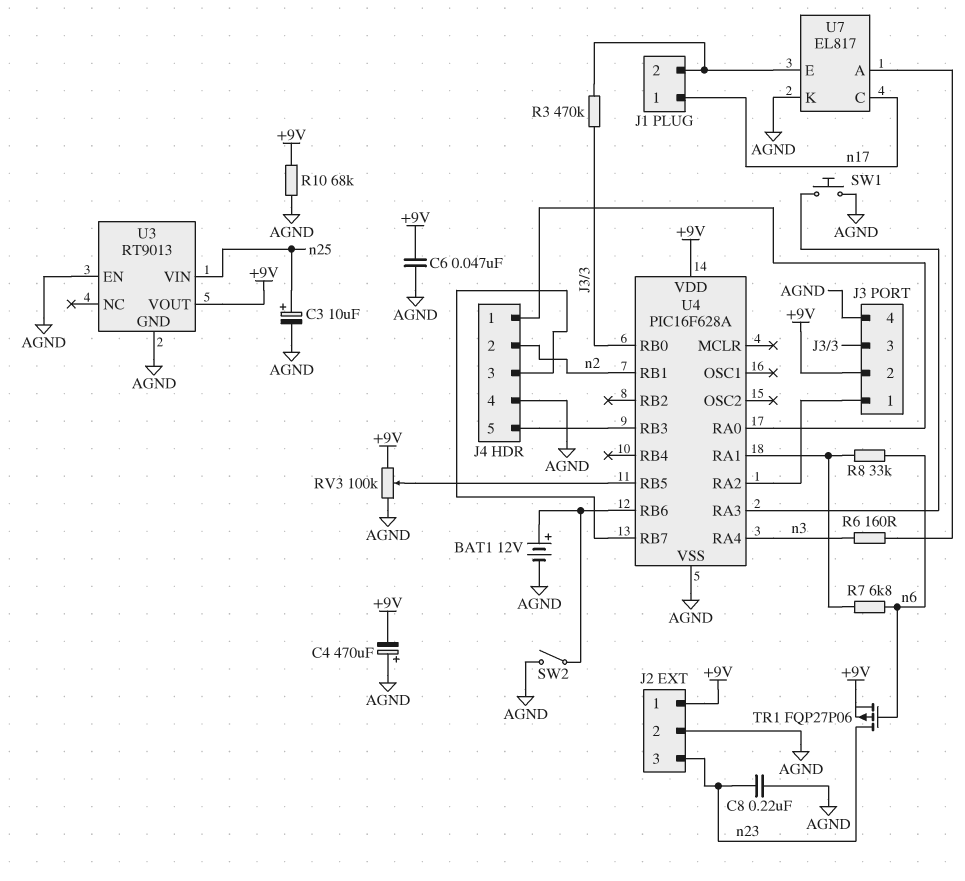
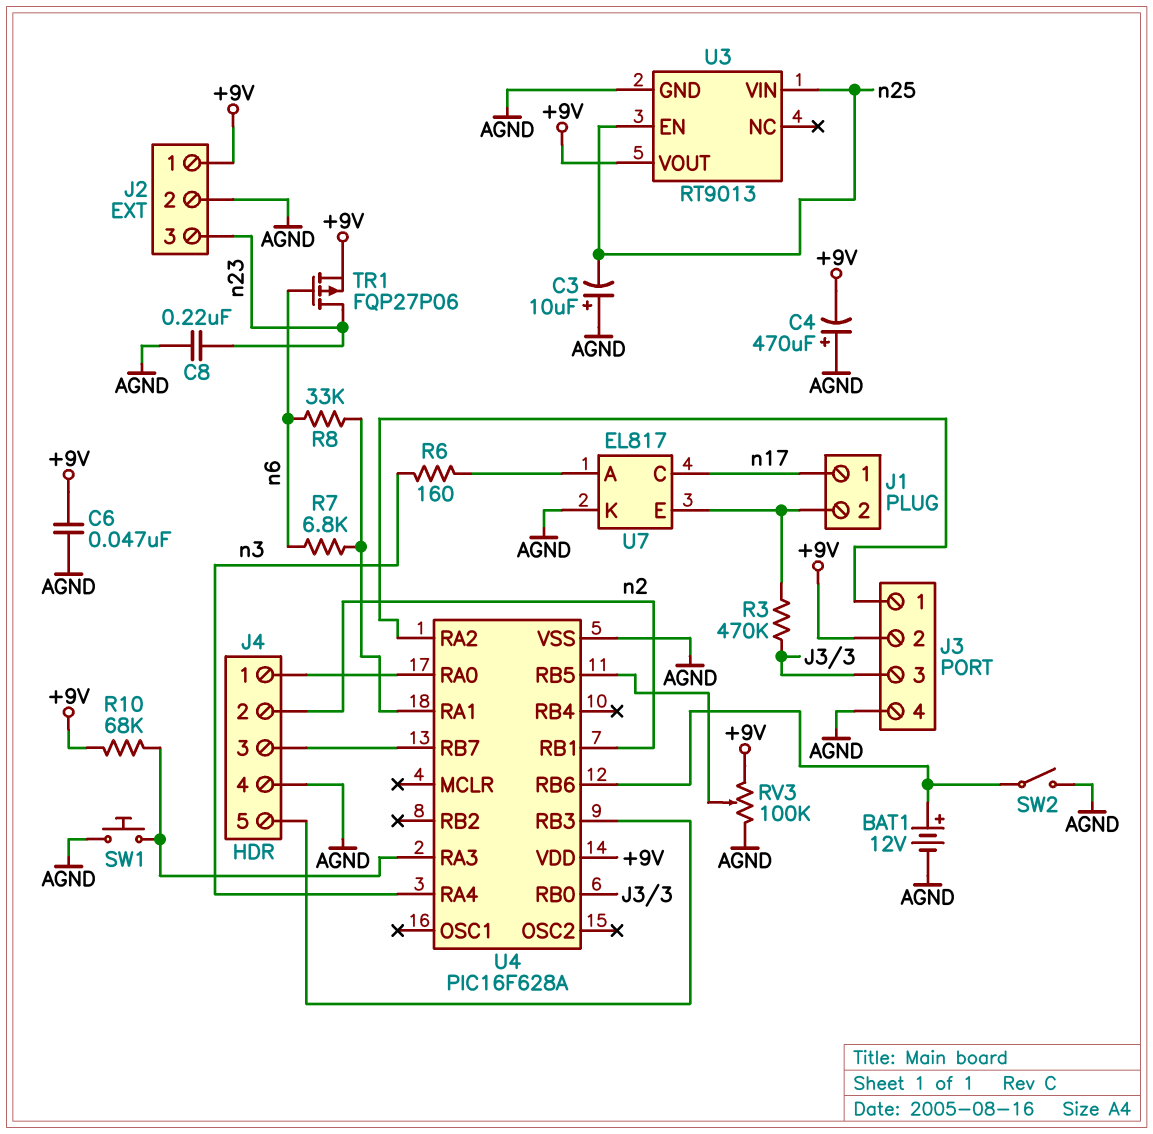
C3: 10uF (plus n25, minus AGND) -> 10uF (plus AGND, minus n25)
R10: 68k (+9V, AGND) -> 68k (+9V, U4/RA3)
U3 pin EN: AGND -> n25

